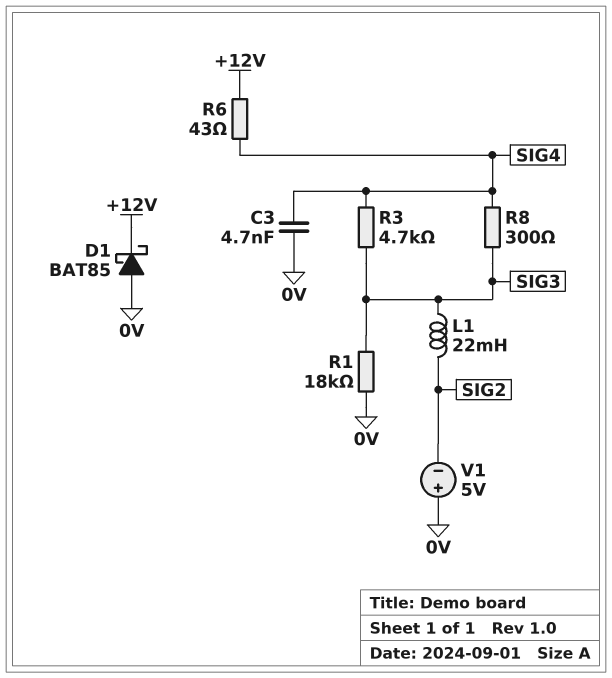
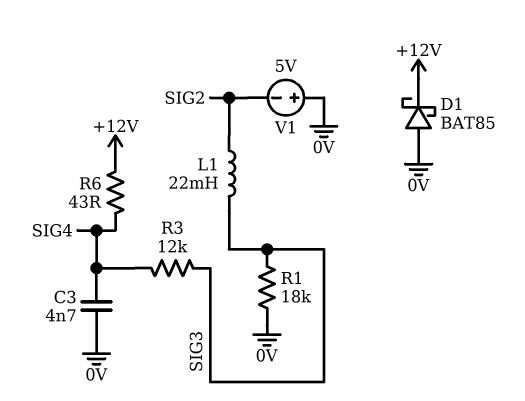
R3: 4.7k (SIG3, SIG4) -> 12k (SIG3, SIG4)
R8: 300 (SIG3, SIG4) -> none

